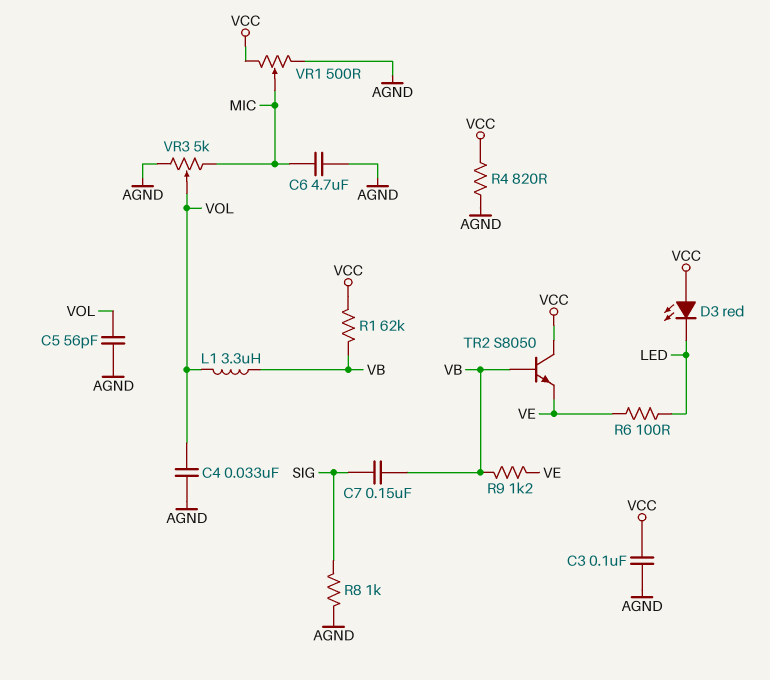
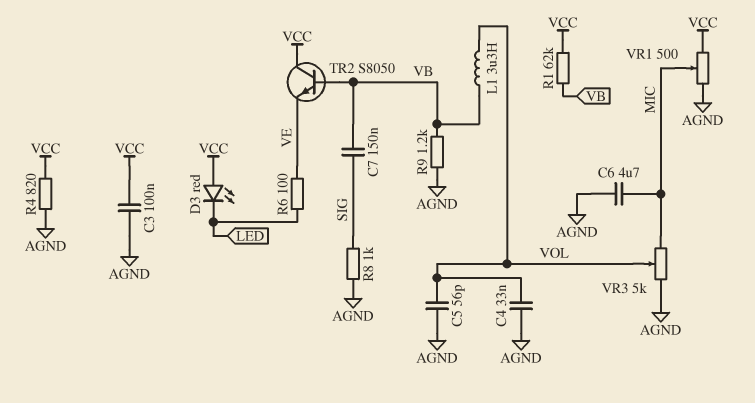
R9: 1.2k (VB, VE) -> 1.2k (AGND, VB)

